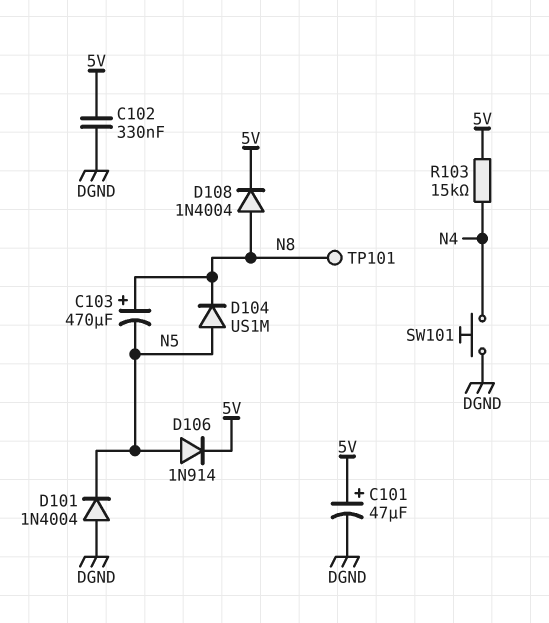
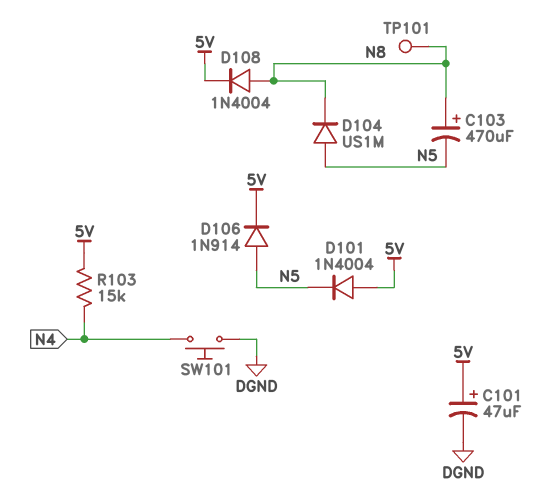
C102: 330nF (5V, DGND) -> none
D101: diode 1N4004 (A DGND, K N5) -> diode 1N4004 (A 5V, K N5)

